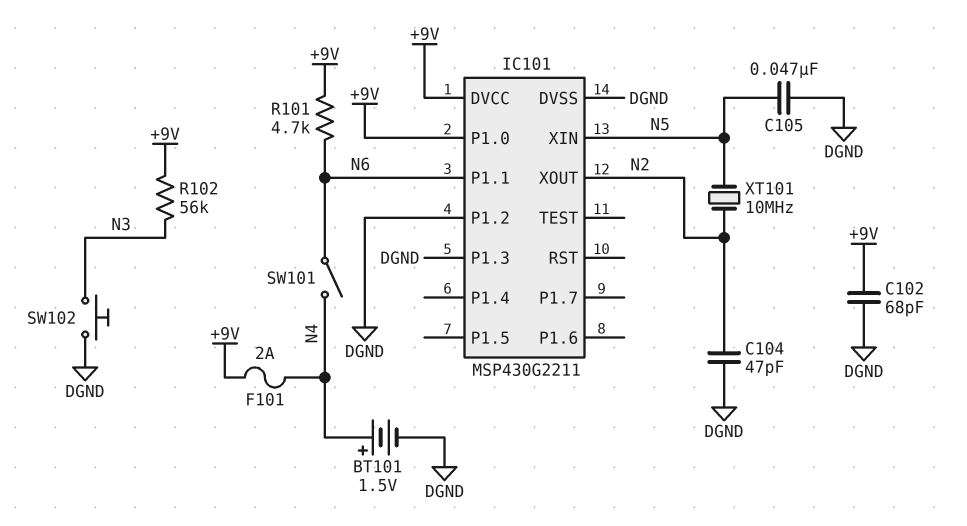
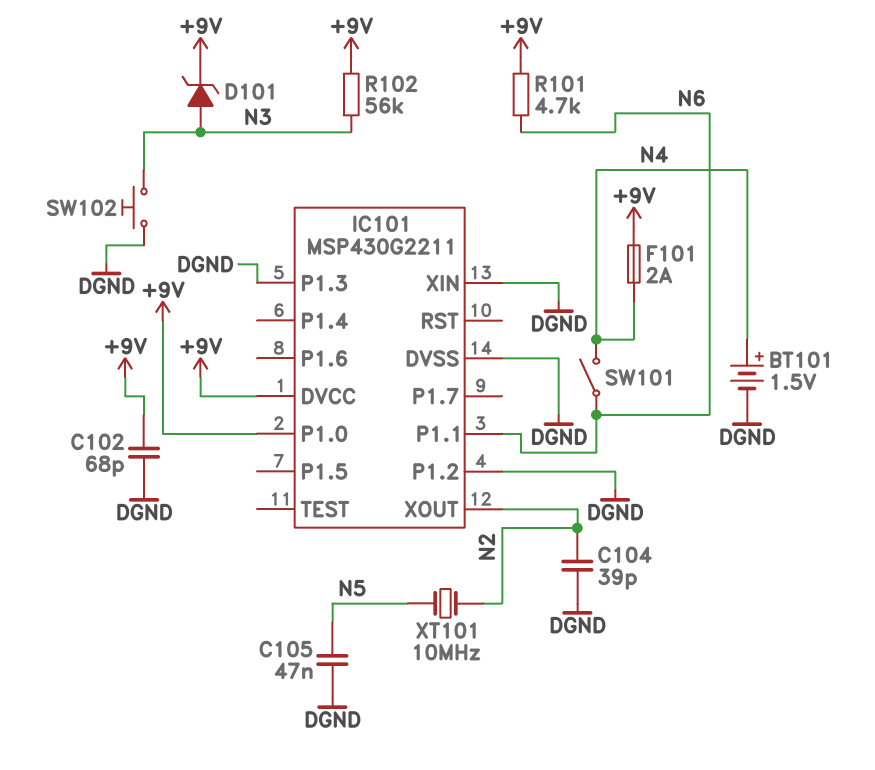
C104: 47pF (DGND, N2) -> 39pF (DGND, N2)
D101: none -> zener (A N3, K +9V)
IC101 pin XIN: N5 -> DGND

